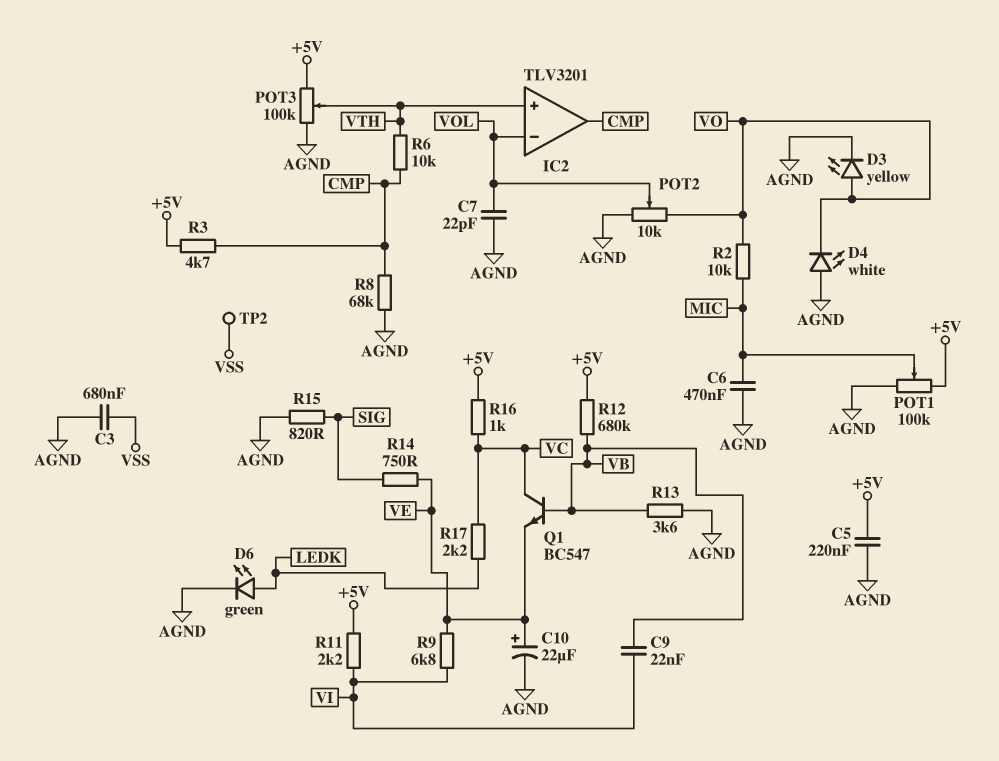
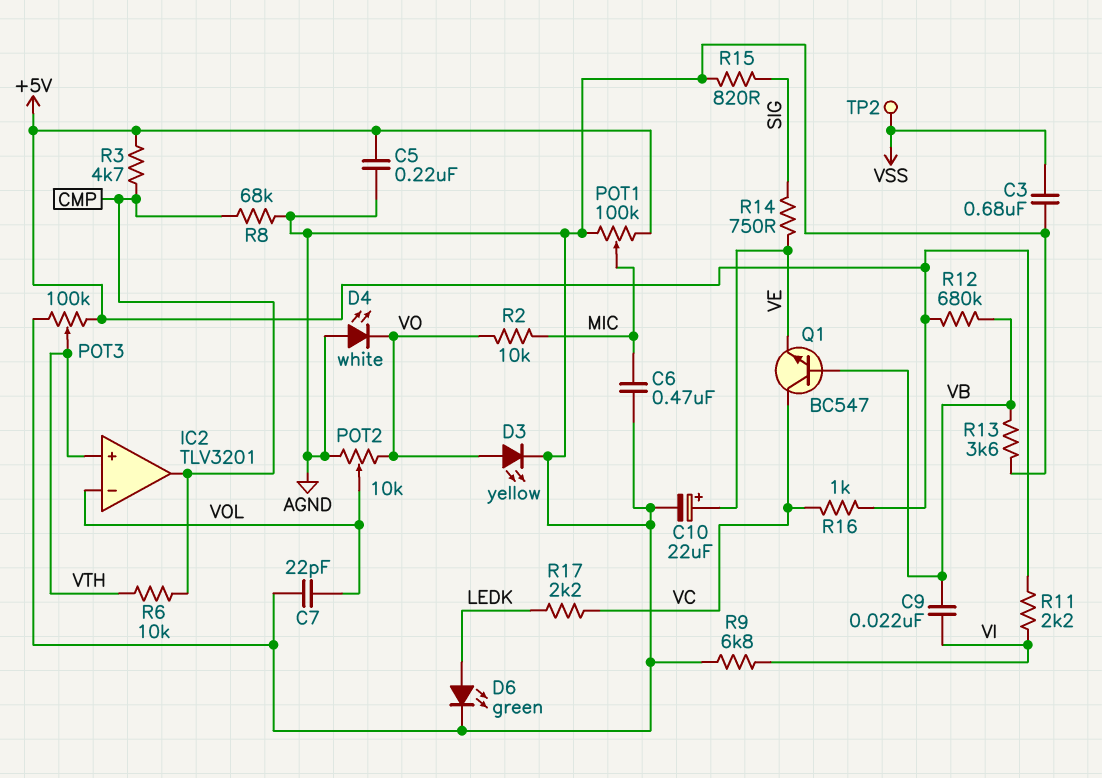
R9: 6.8k (VE, VI) -> 6.8k (AGND, VI)

